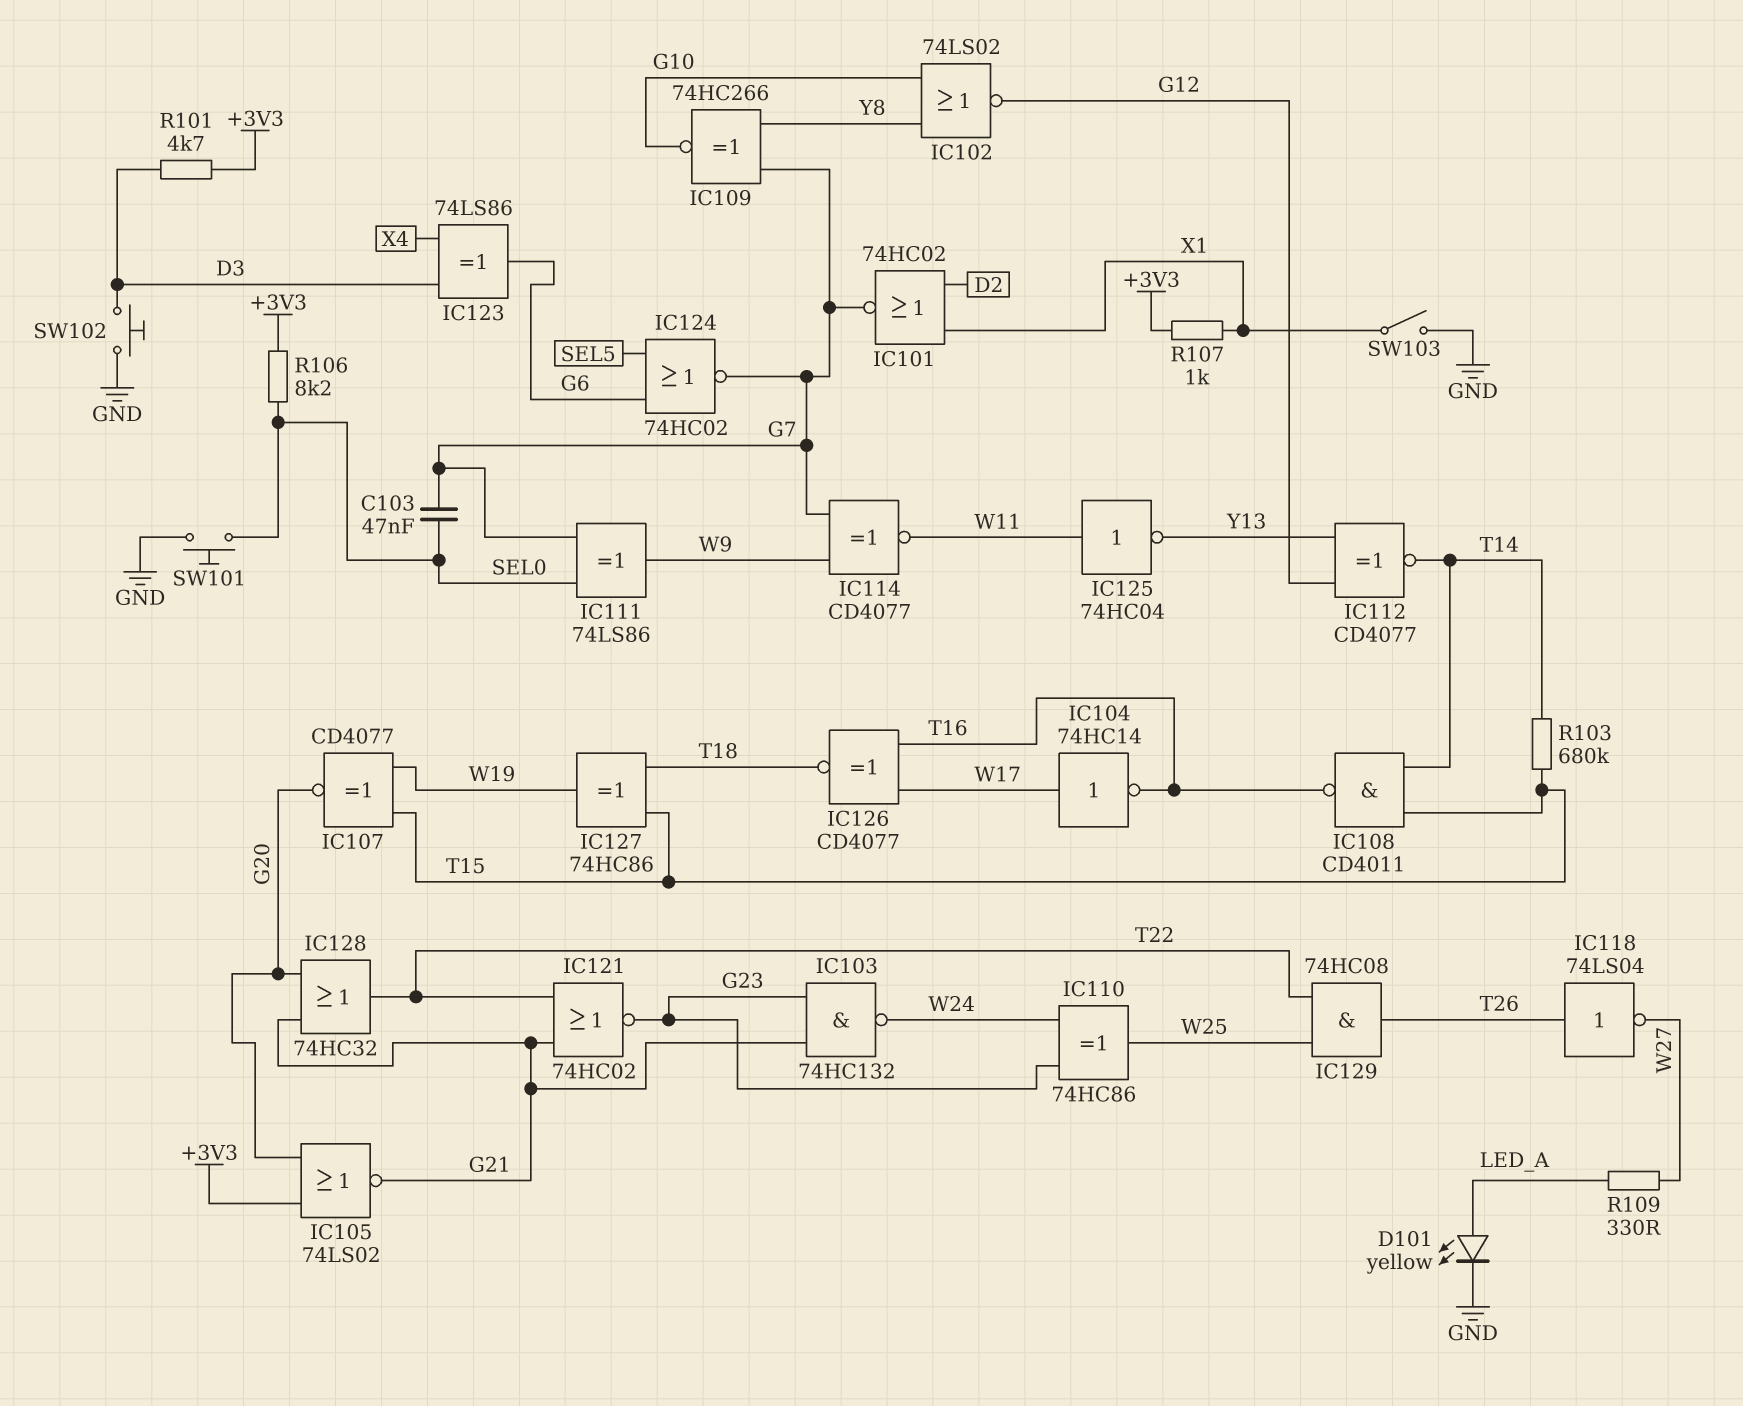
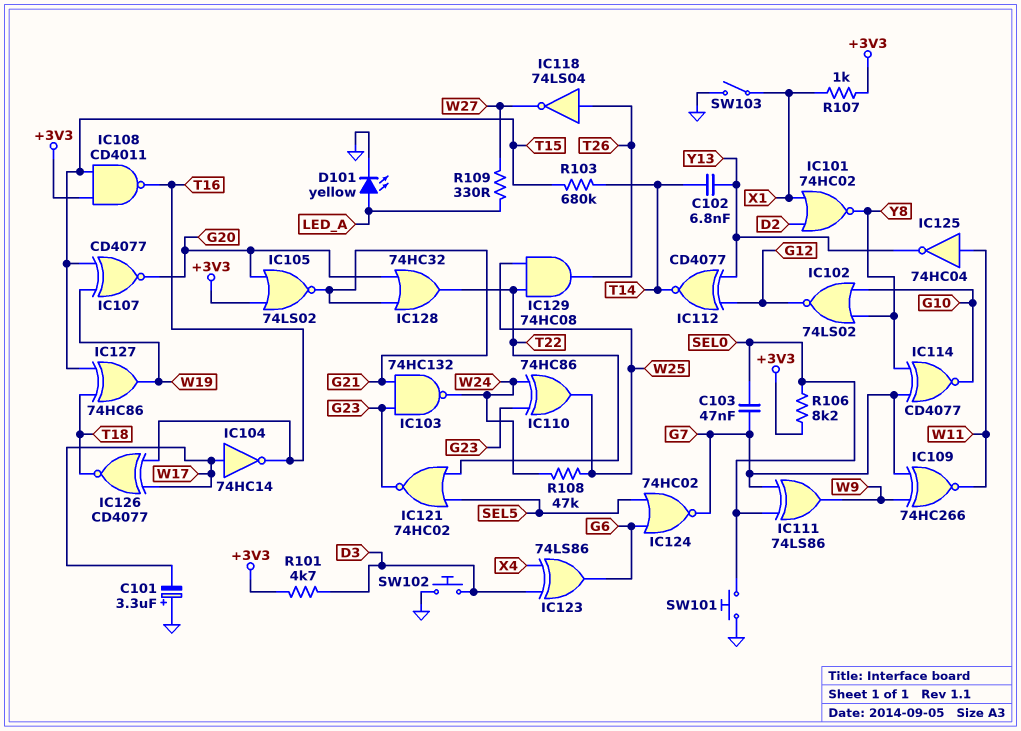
C101: none -> 3.3uF (plus GND, minus W17)
C102: none -> 6.8nF (T14, Y13)
IC101: NOR 74HC02 (in D2, in X1, out G7) -> NOR 74HC02 (in D2, in X1, out Y8)
IC108: NAND CD4011 (in T14, in T15, out T16) -> NAND CD4011 (in +3V3, in T15, out T16)
IC109: XNOR 74HC266 (in G7, in Y8, out G10) -> XNOR 74HC266 (in G7, in W9, out W11)
IC114: XNOR CD4077 (in G7, in W9, out W11) -> XNOR CD4077 (in G7, in Y8, out G10)
IC121: NOR 74HC02 (in G21, in T22, out G23) -> NOR 74HC02 (in SEL5, in T22, out G23)
R108: none -> 47k (W24, W25)

